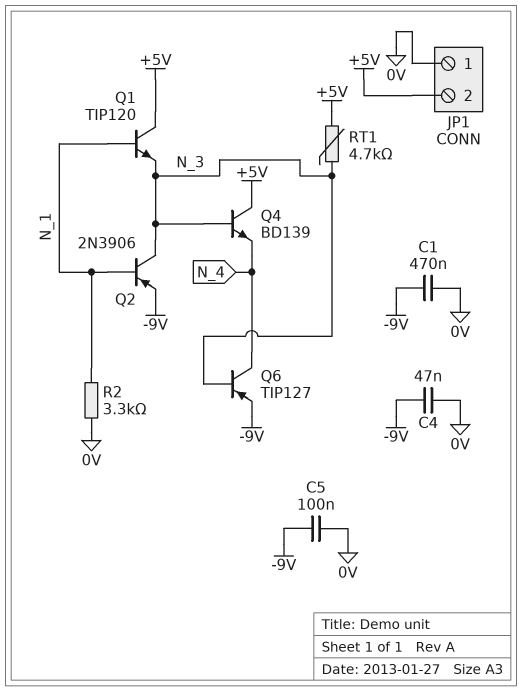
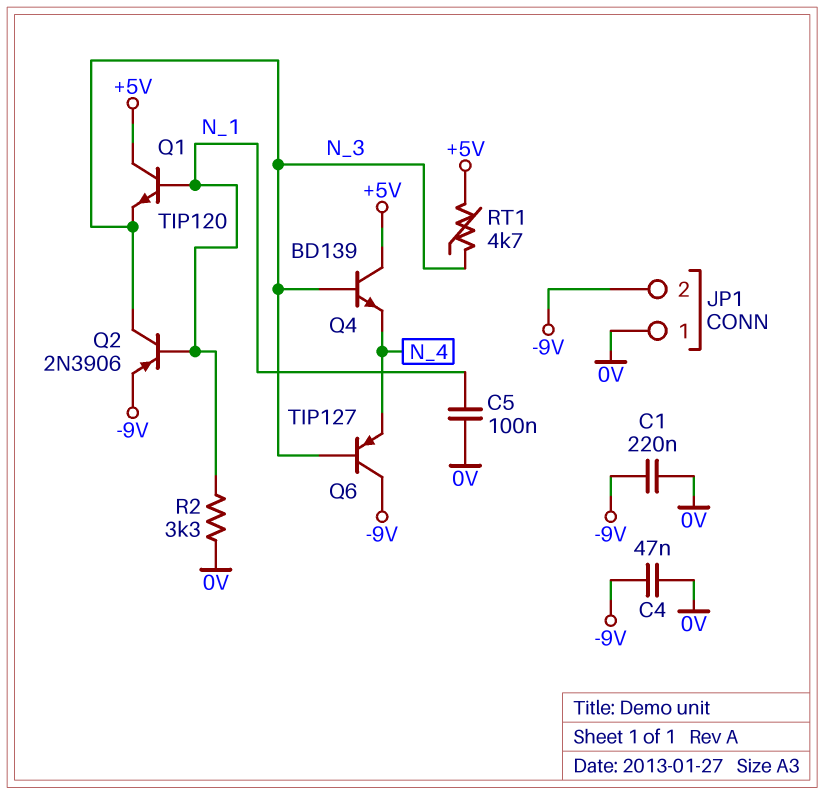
C1: 470nF (-9V, 0V) -> 220nF (-9V, 0V)
C5: 100nF (-9V, 0V) -> 100nF (0V, N_1)
JP1 pin 2: +5V -> -9V
Q6: PNP TIP127 (B N_3, C N_4, E -9V) -> PNP TIP127 (B N_3, C -9V, E N_4)

